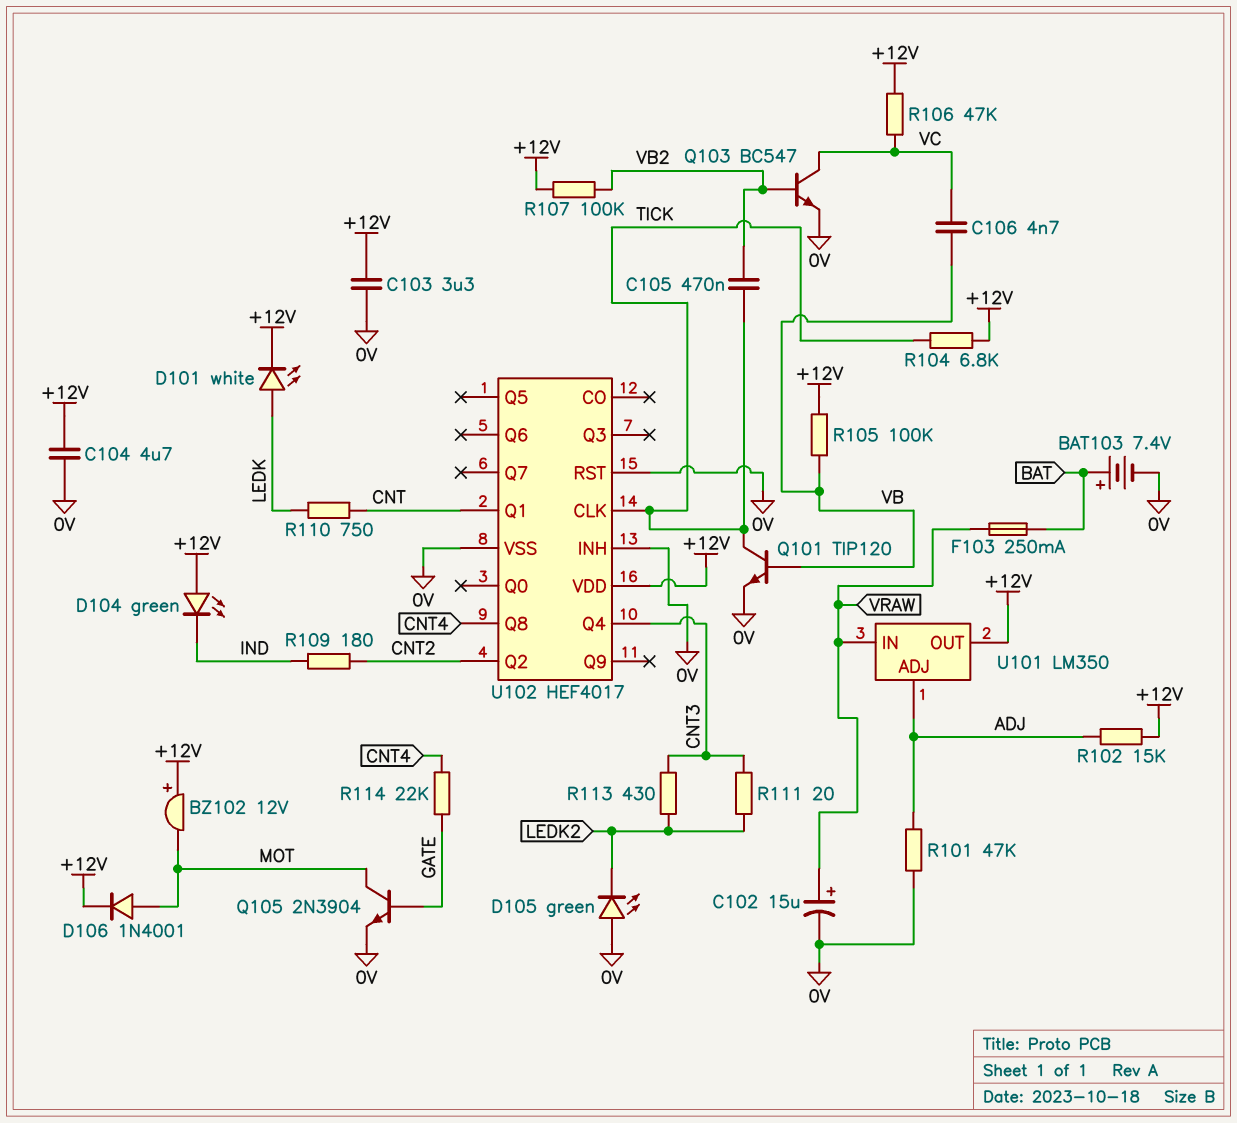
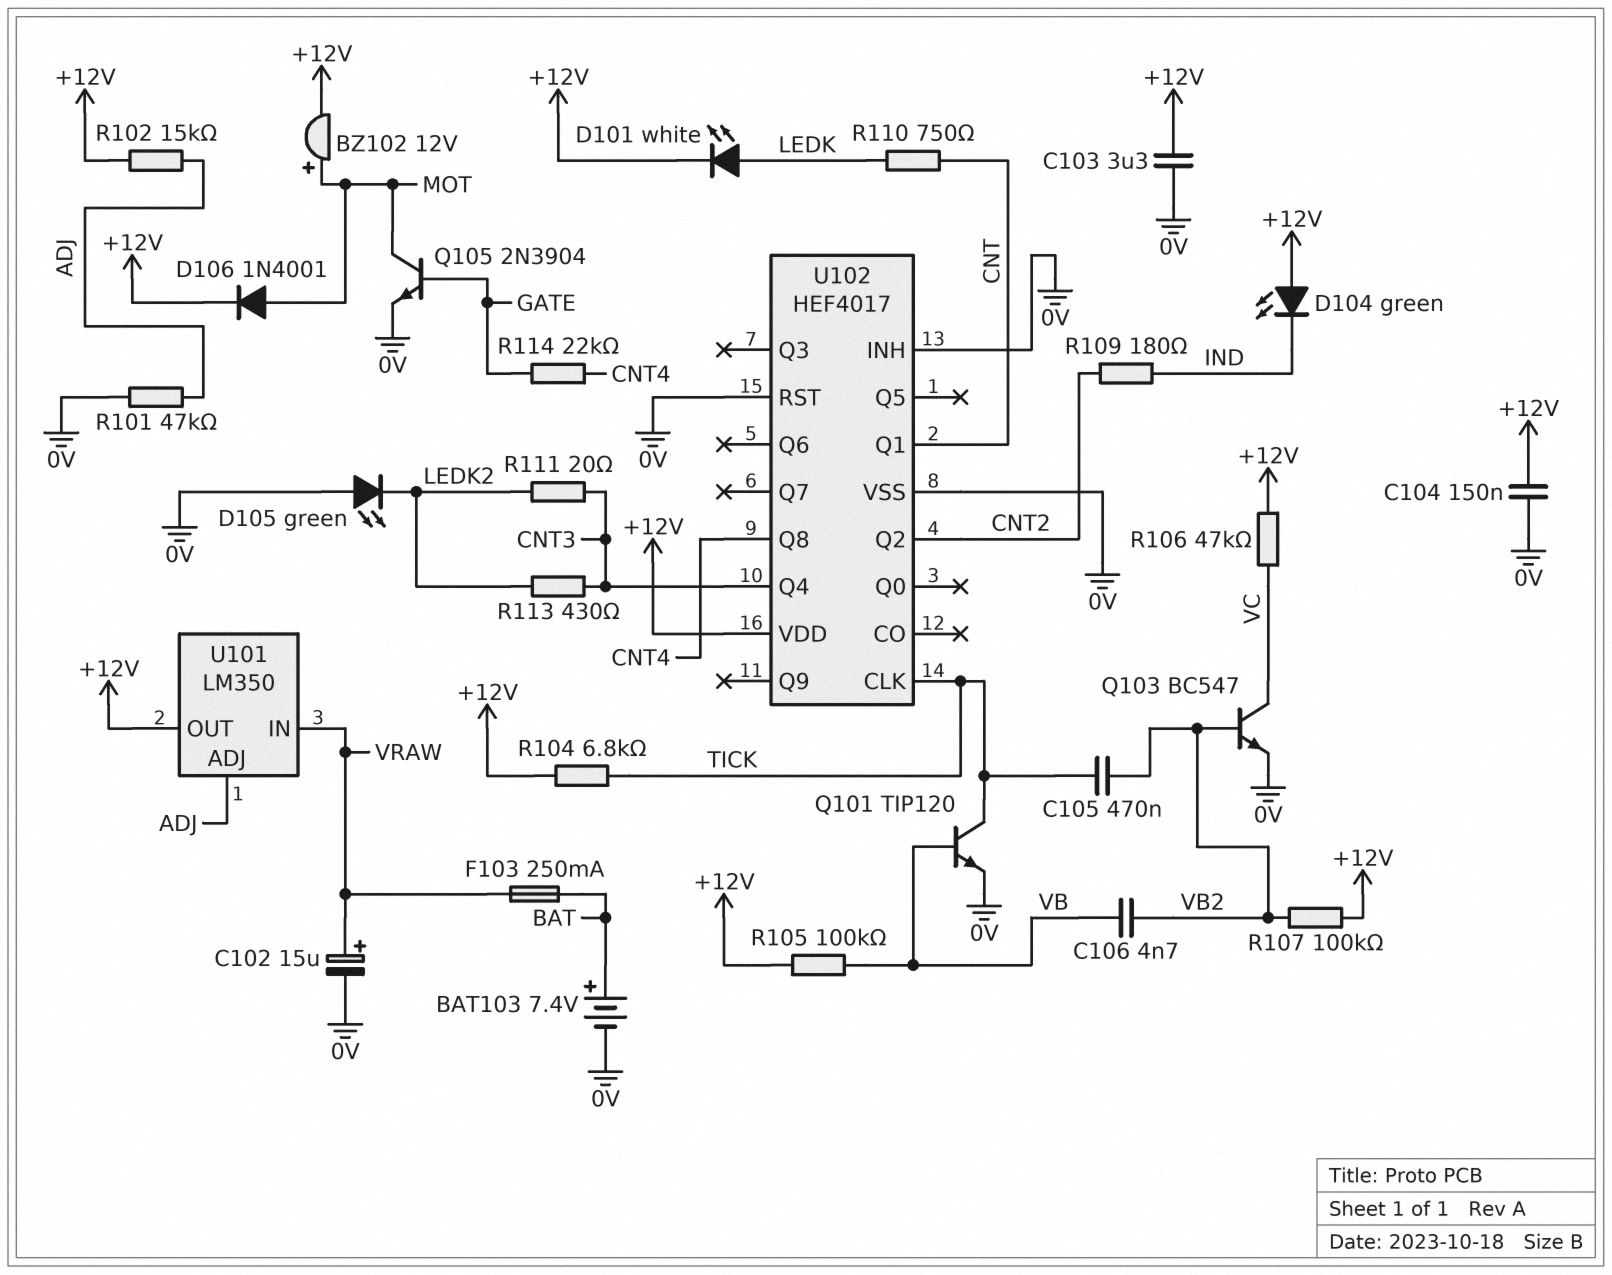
BZ102: buzzer 12V (plus +12V, minus MOT) -> buzzer 12V (plus MOT, minus +12V)
C104: 4.7uF (+12V, 0V) -> 150nF (+12V, 0V)
C106: 4.7nF (VB, VC) -> 4.7nF (VB, VB2)

